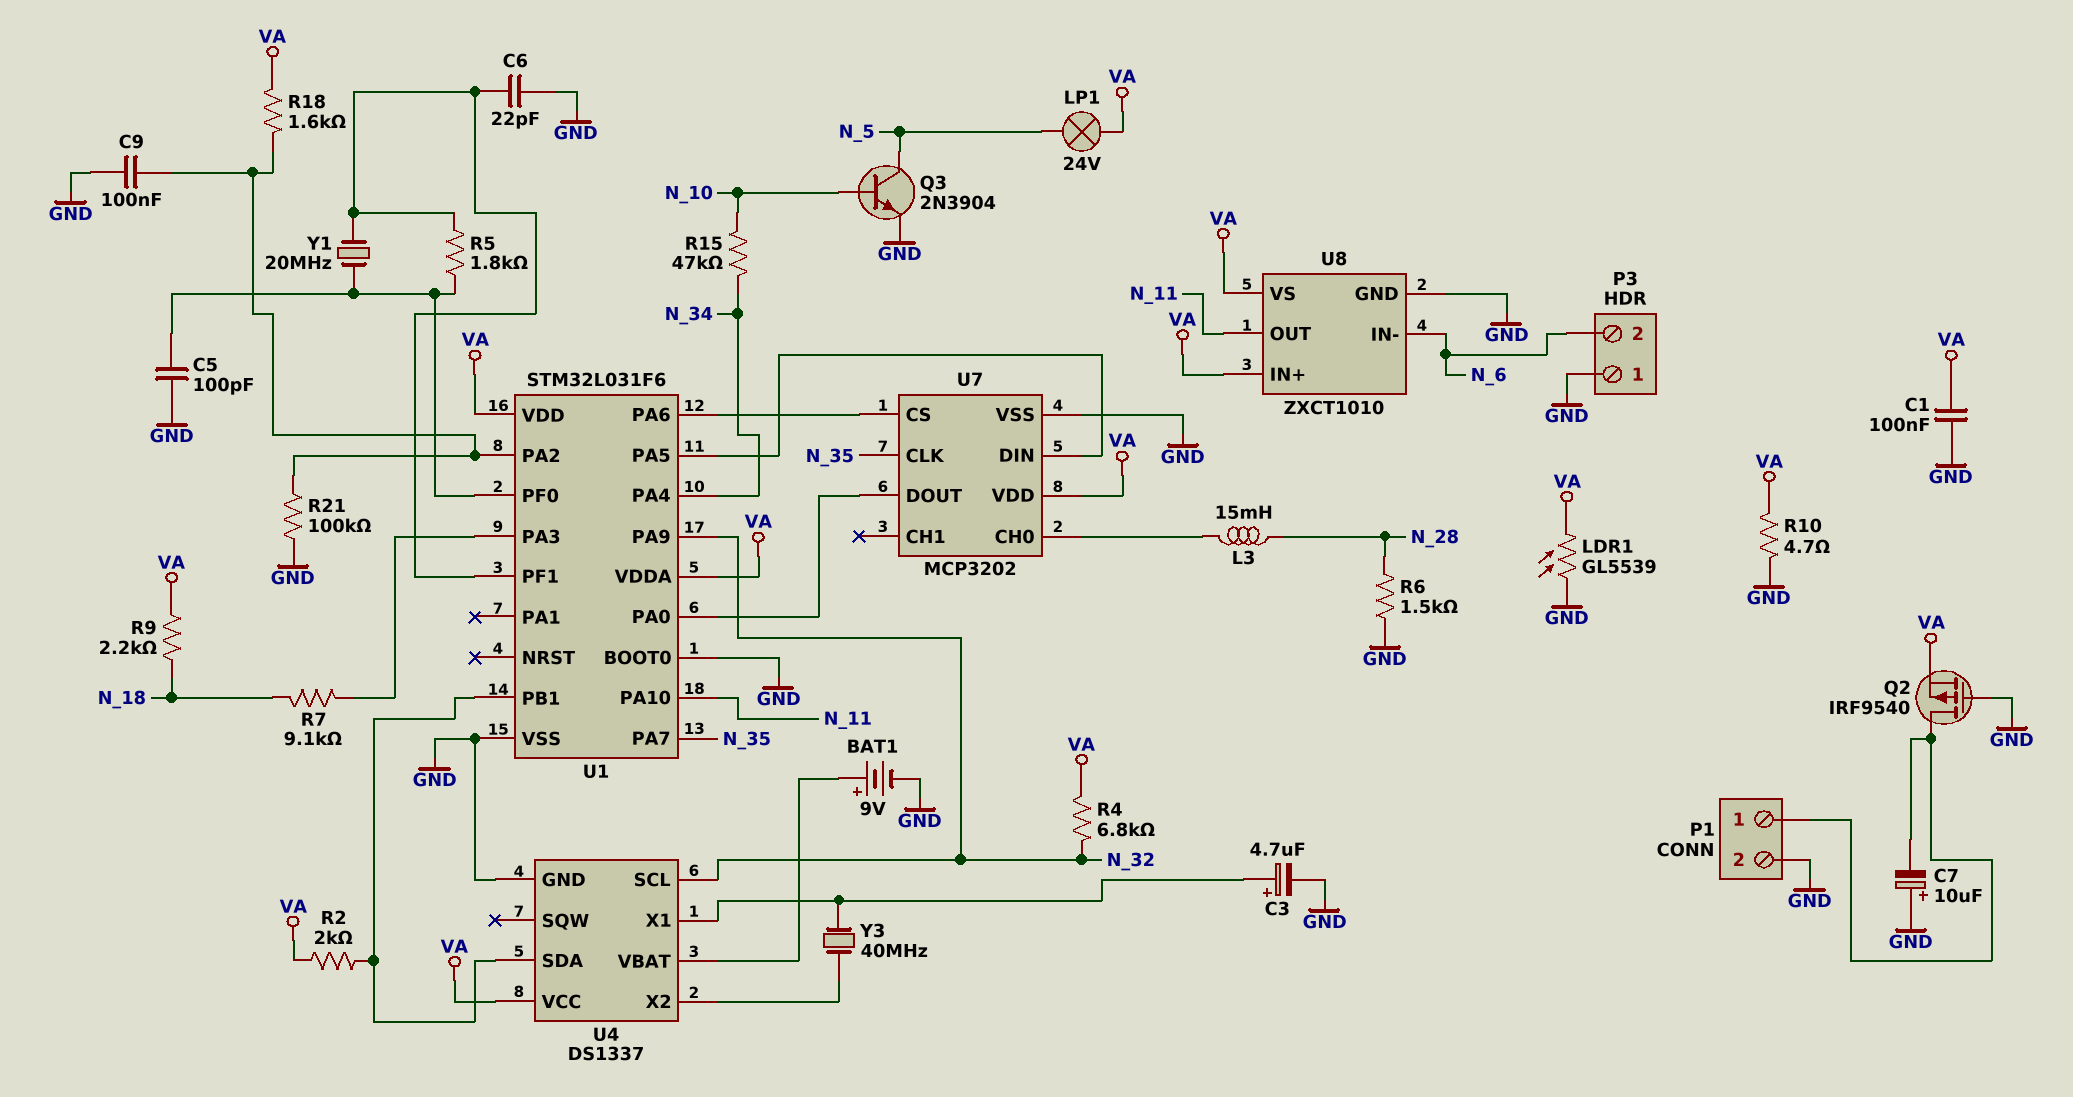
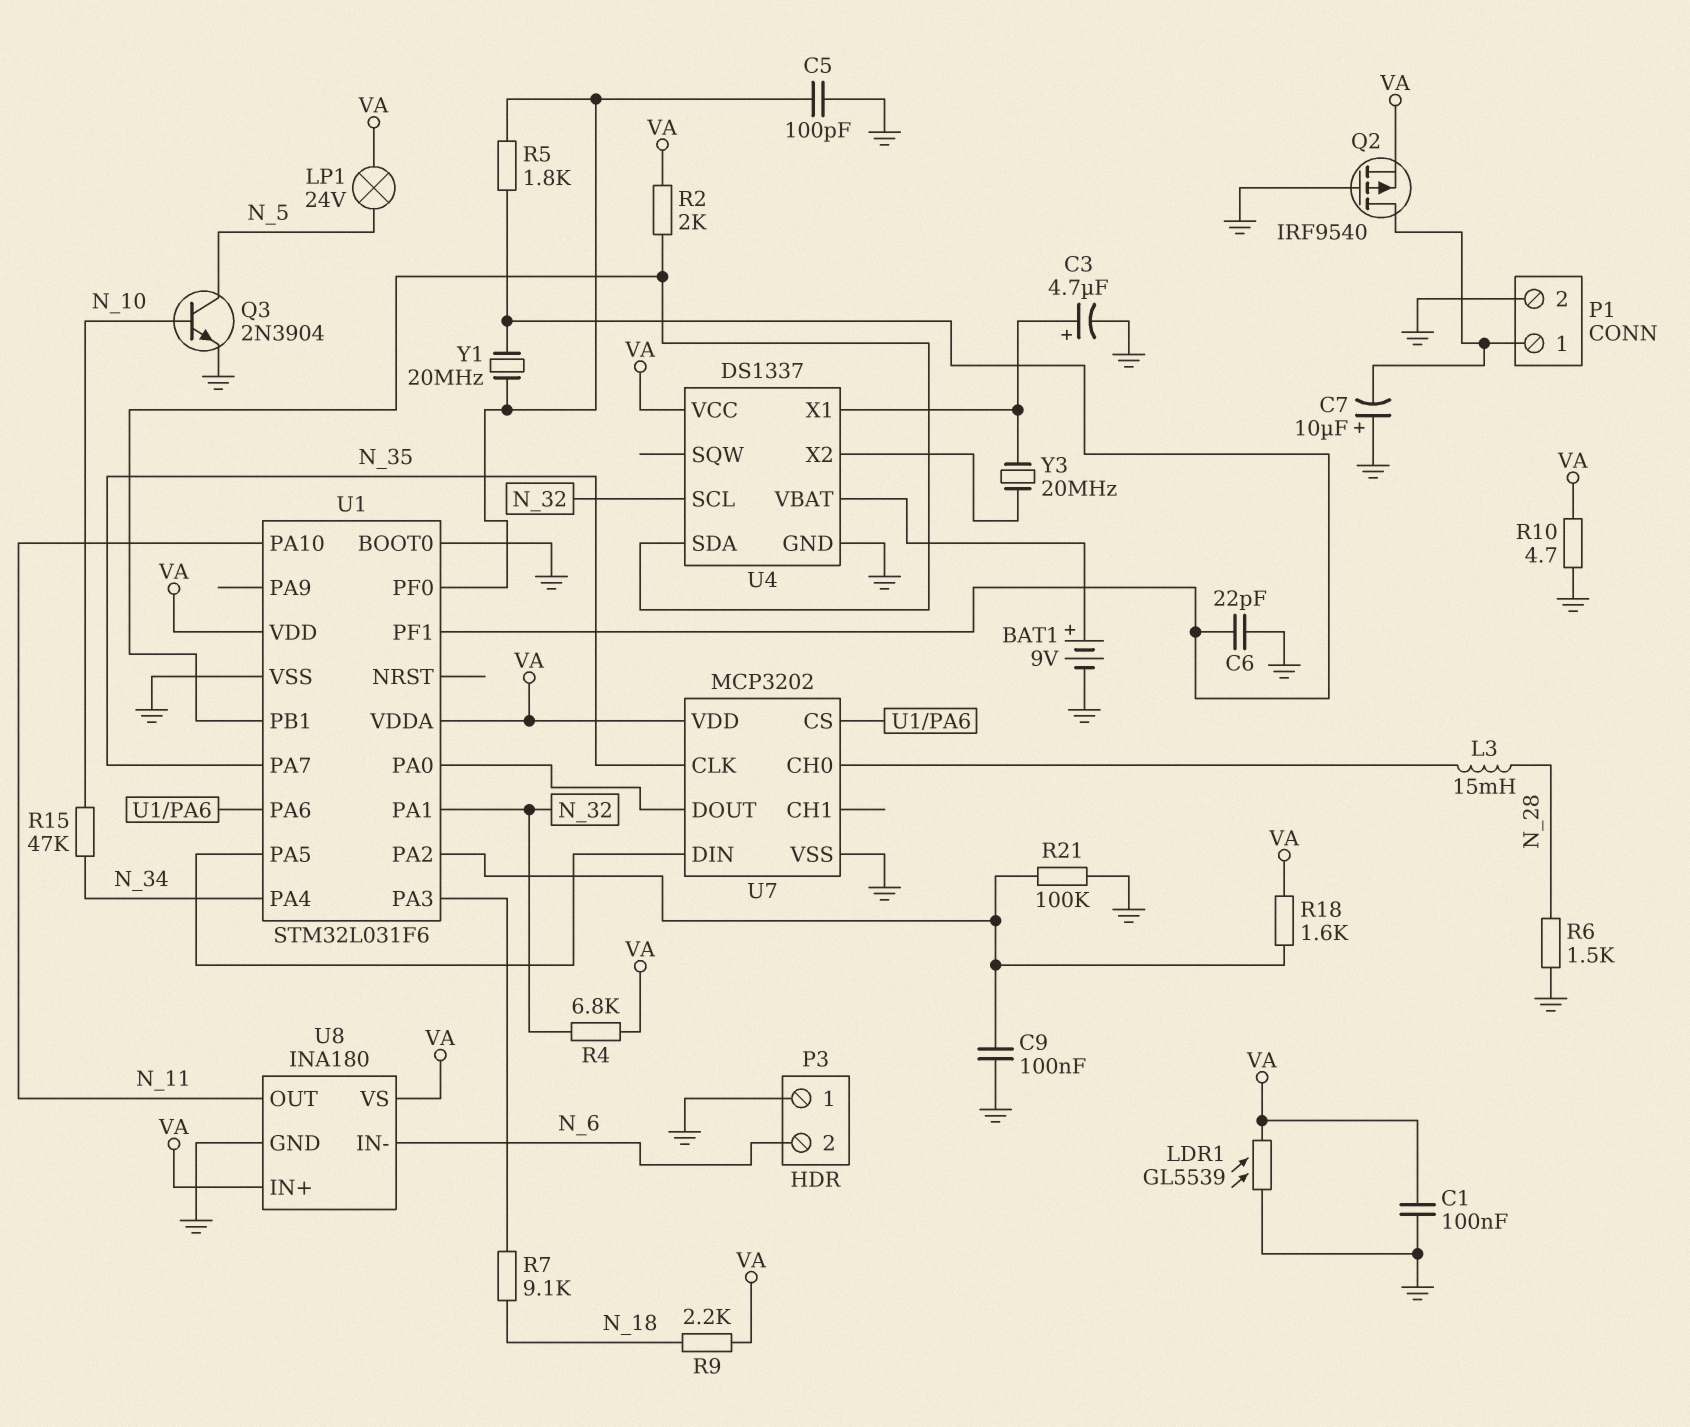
U1 pin PA1: none -> N_32
U1 pin PA9: N_32 -> none
U8: ZXCT1010 -> INA180
Y3: 40MHz (U4/X1, U4/X2) -> 20MHz (U4/X1, U4/X2)

